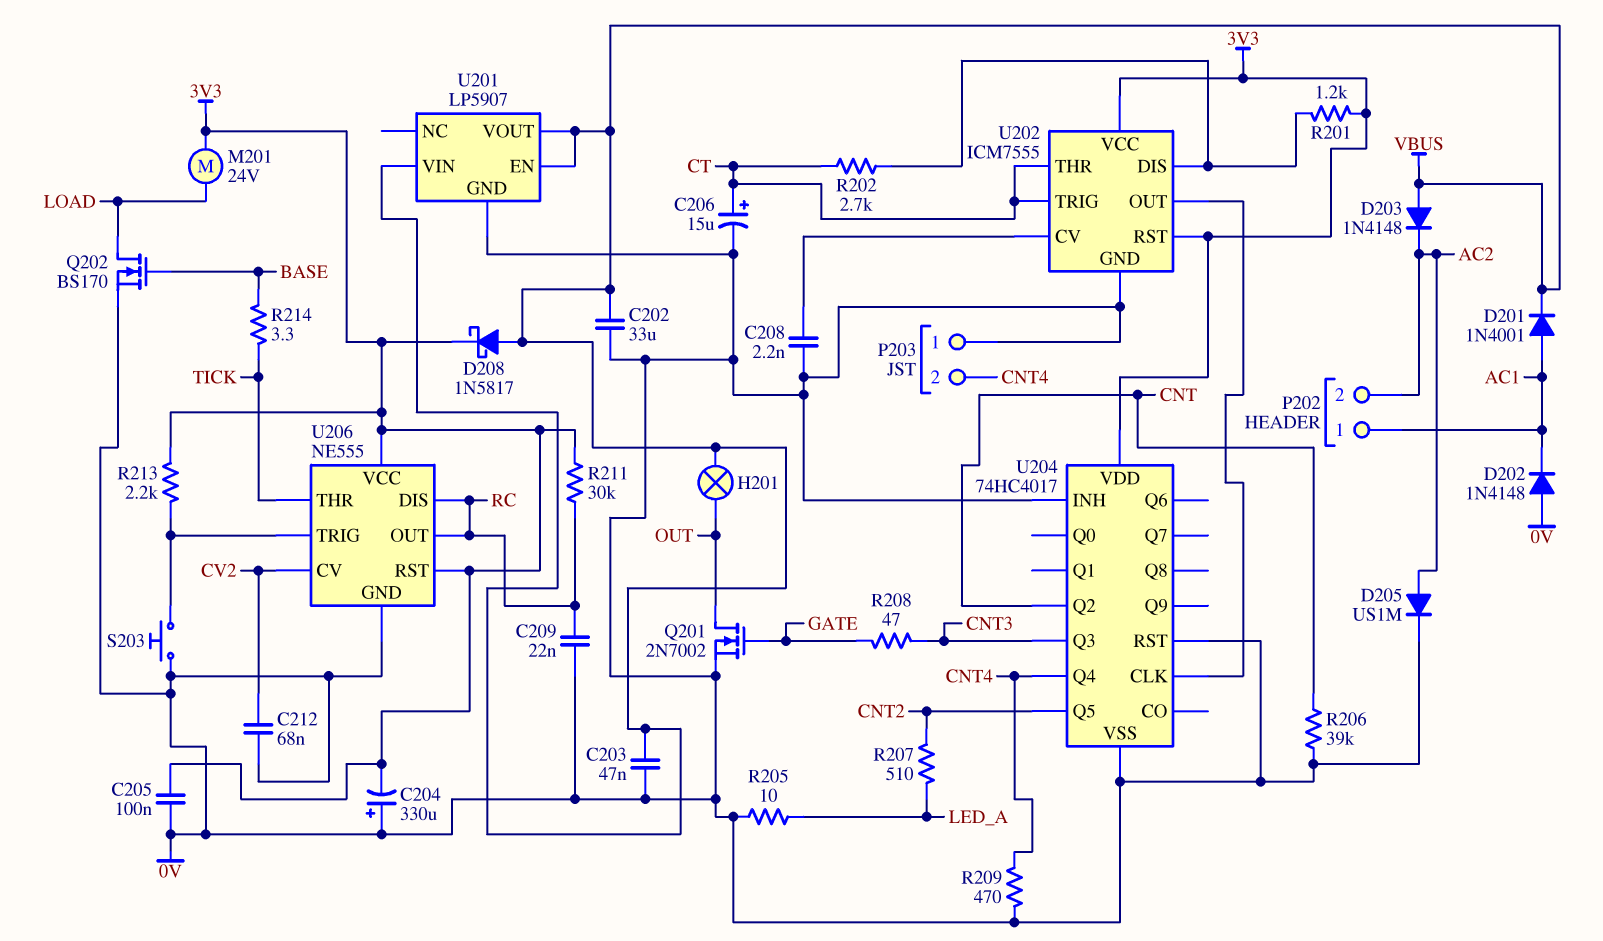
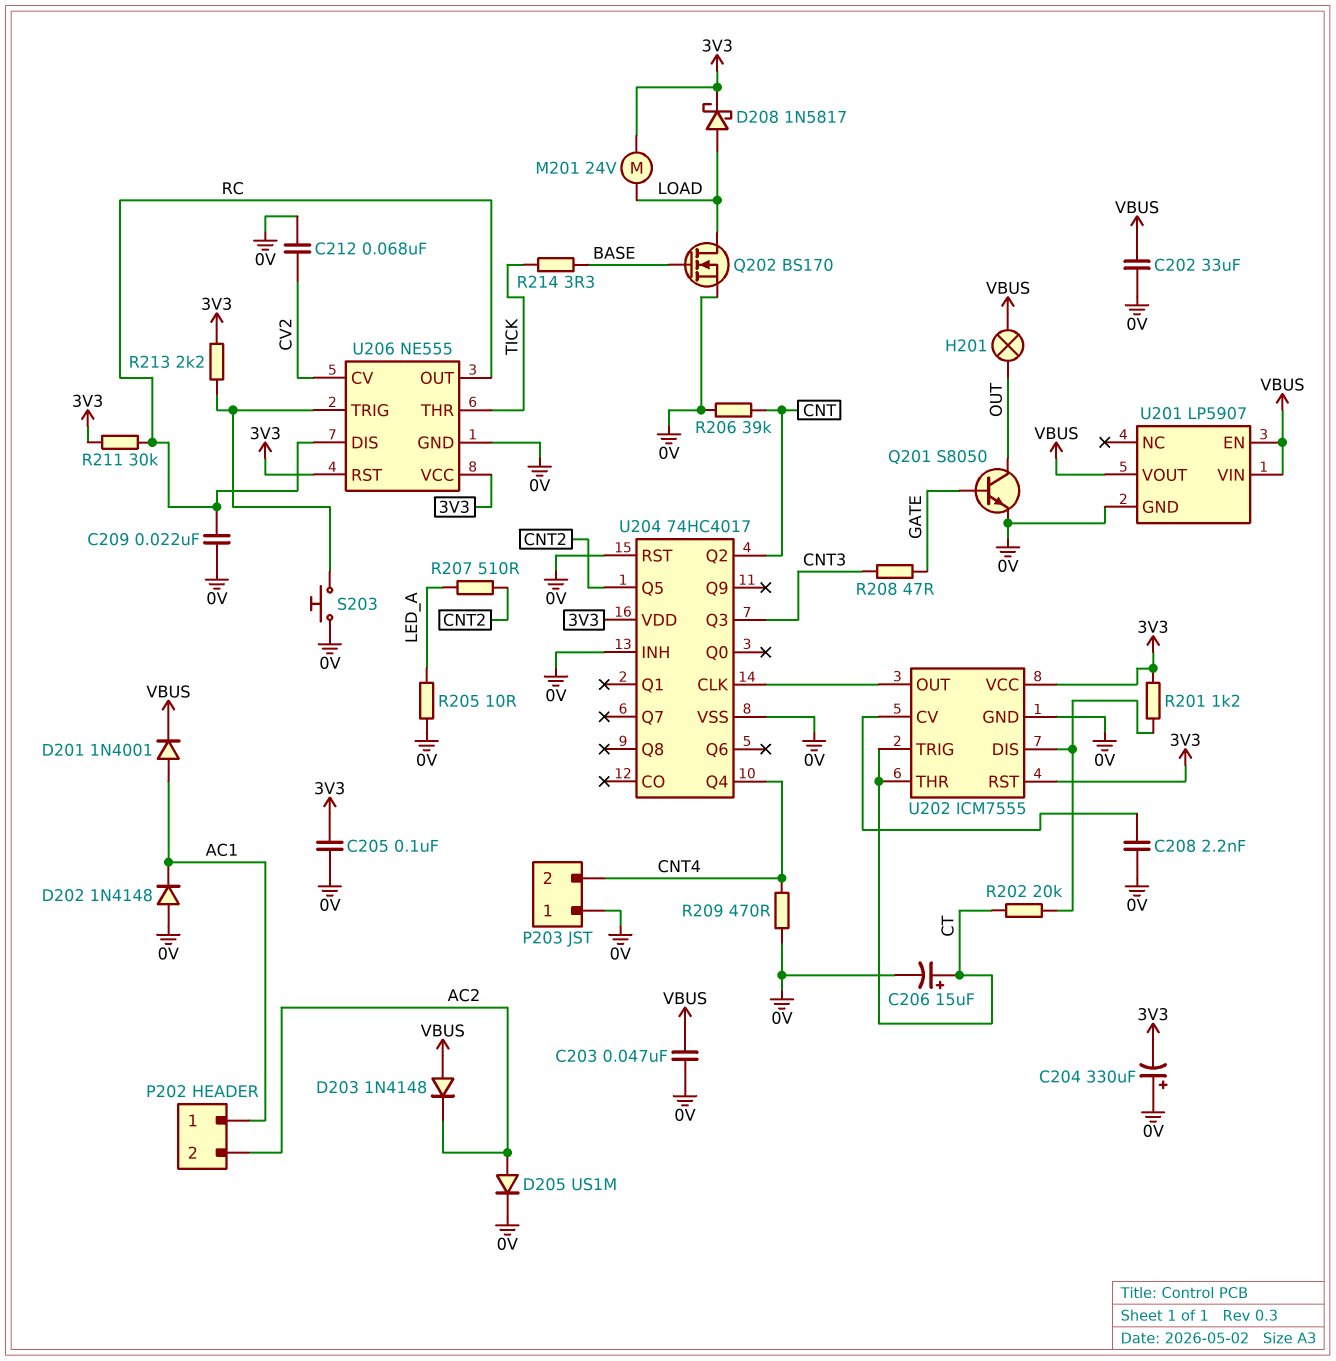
D208: schottky 1N5817 (A VBUS, K 3V3) -> schottky 1N5817 (A LOAD, K 3V3)
Q201: NMOS 2N7002 (G GATE, D OUT, S 0V) -> NPN S8050 (B GATE, C OUT, E 0V)
R202: 2.7k (CT, U202/DIS) -> 20k (CT, U202/DIS)

